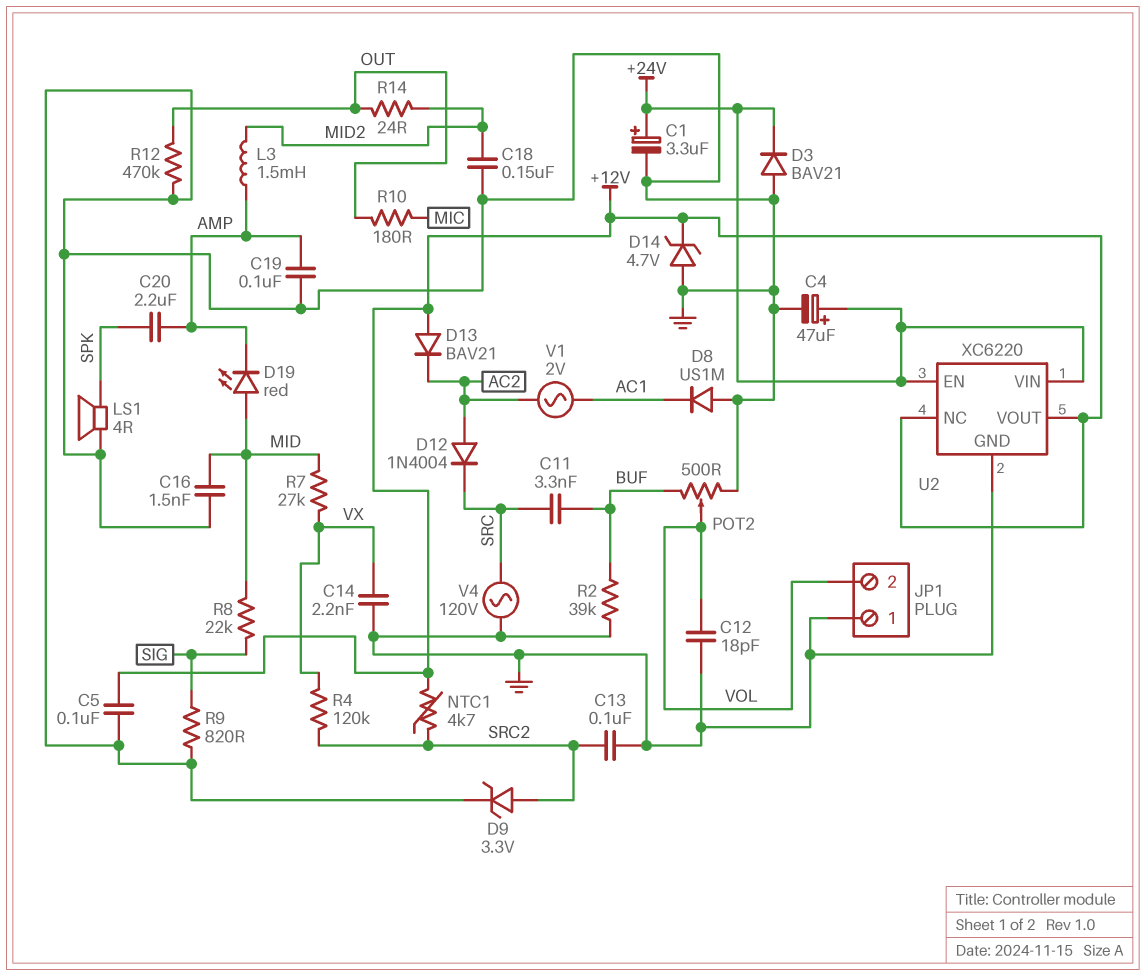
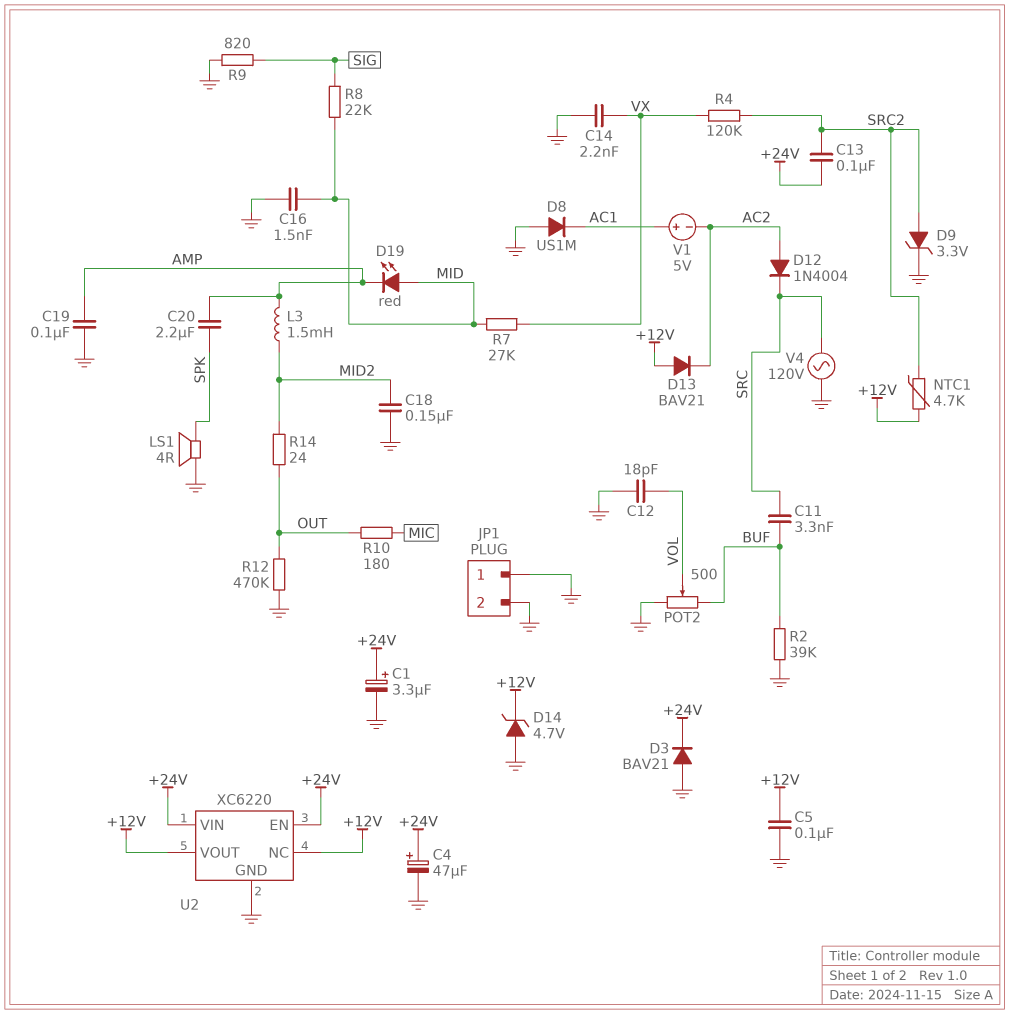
C13: 100nF (GND, SRC2) -> 100nF (+24V, SRC2)
JP1 pin 2: VOL -> GND
V1: AC 2V (AC1, AC2) -> 5V (plus AC1, minus AC2)

